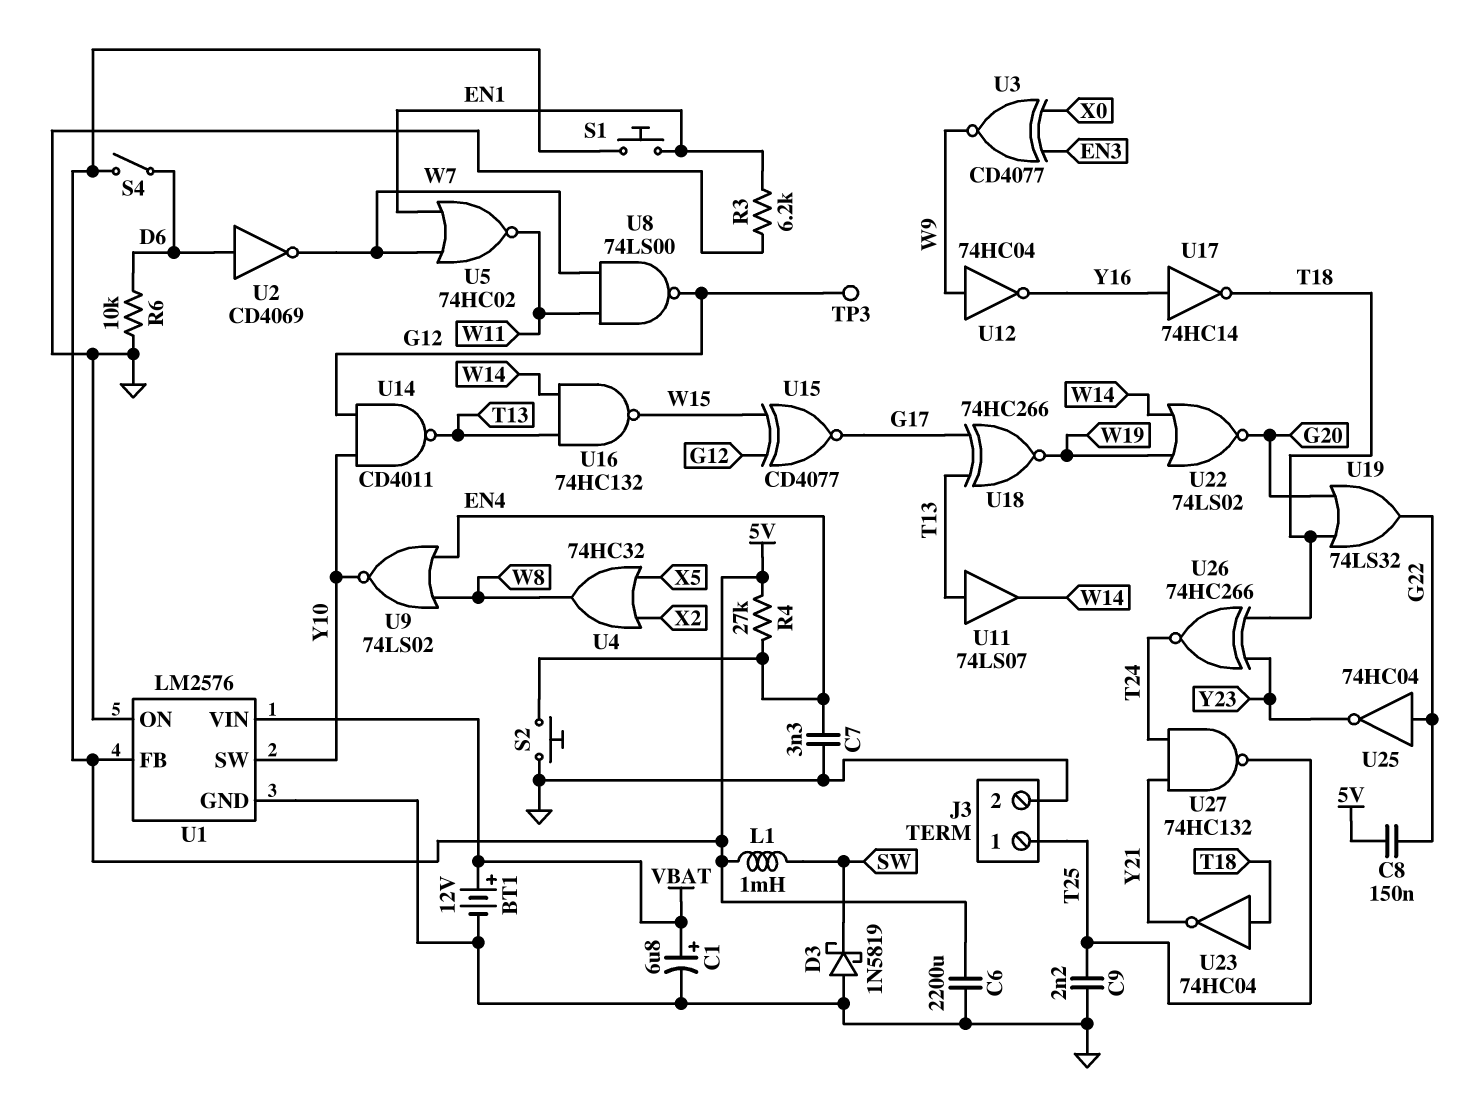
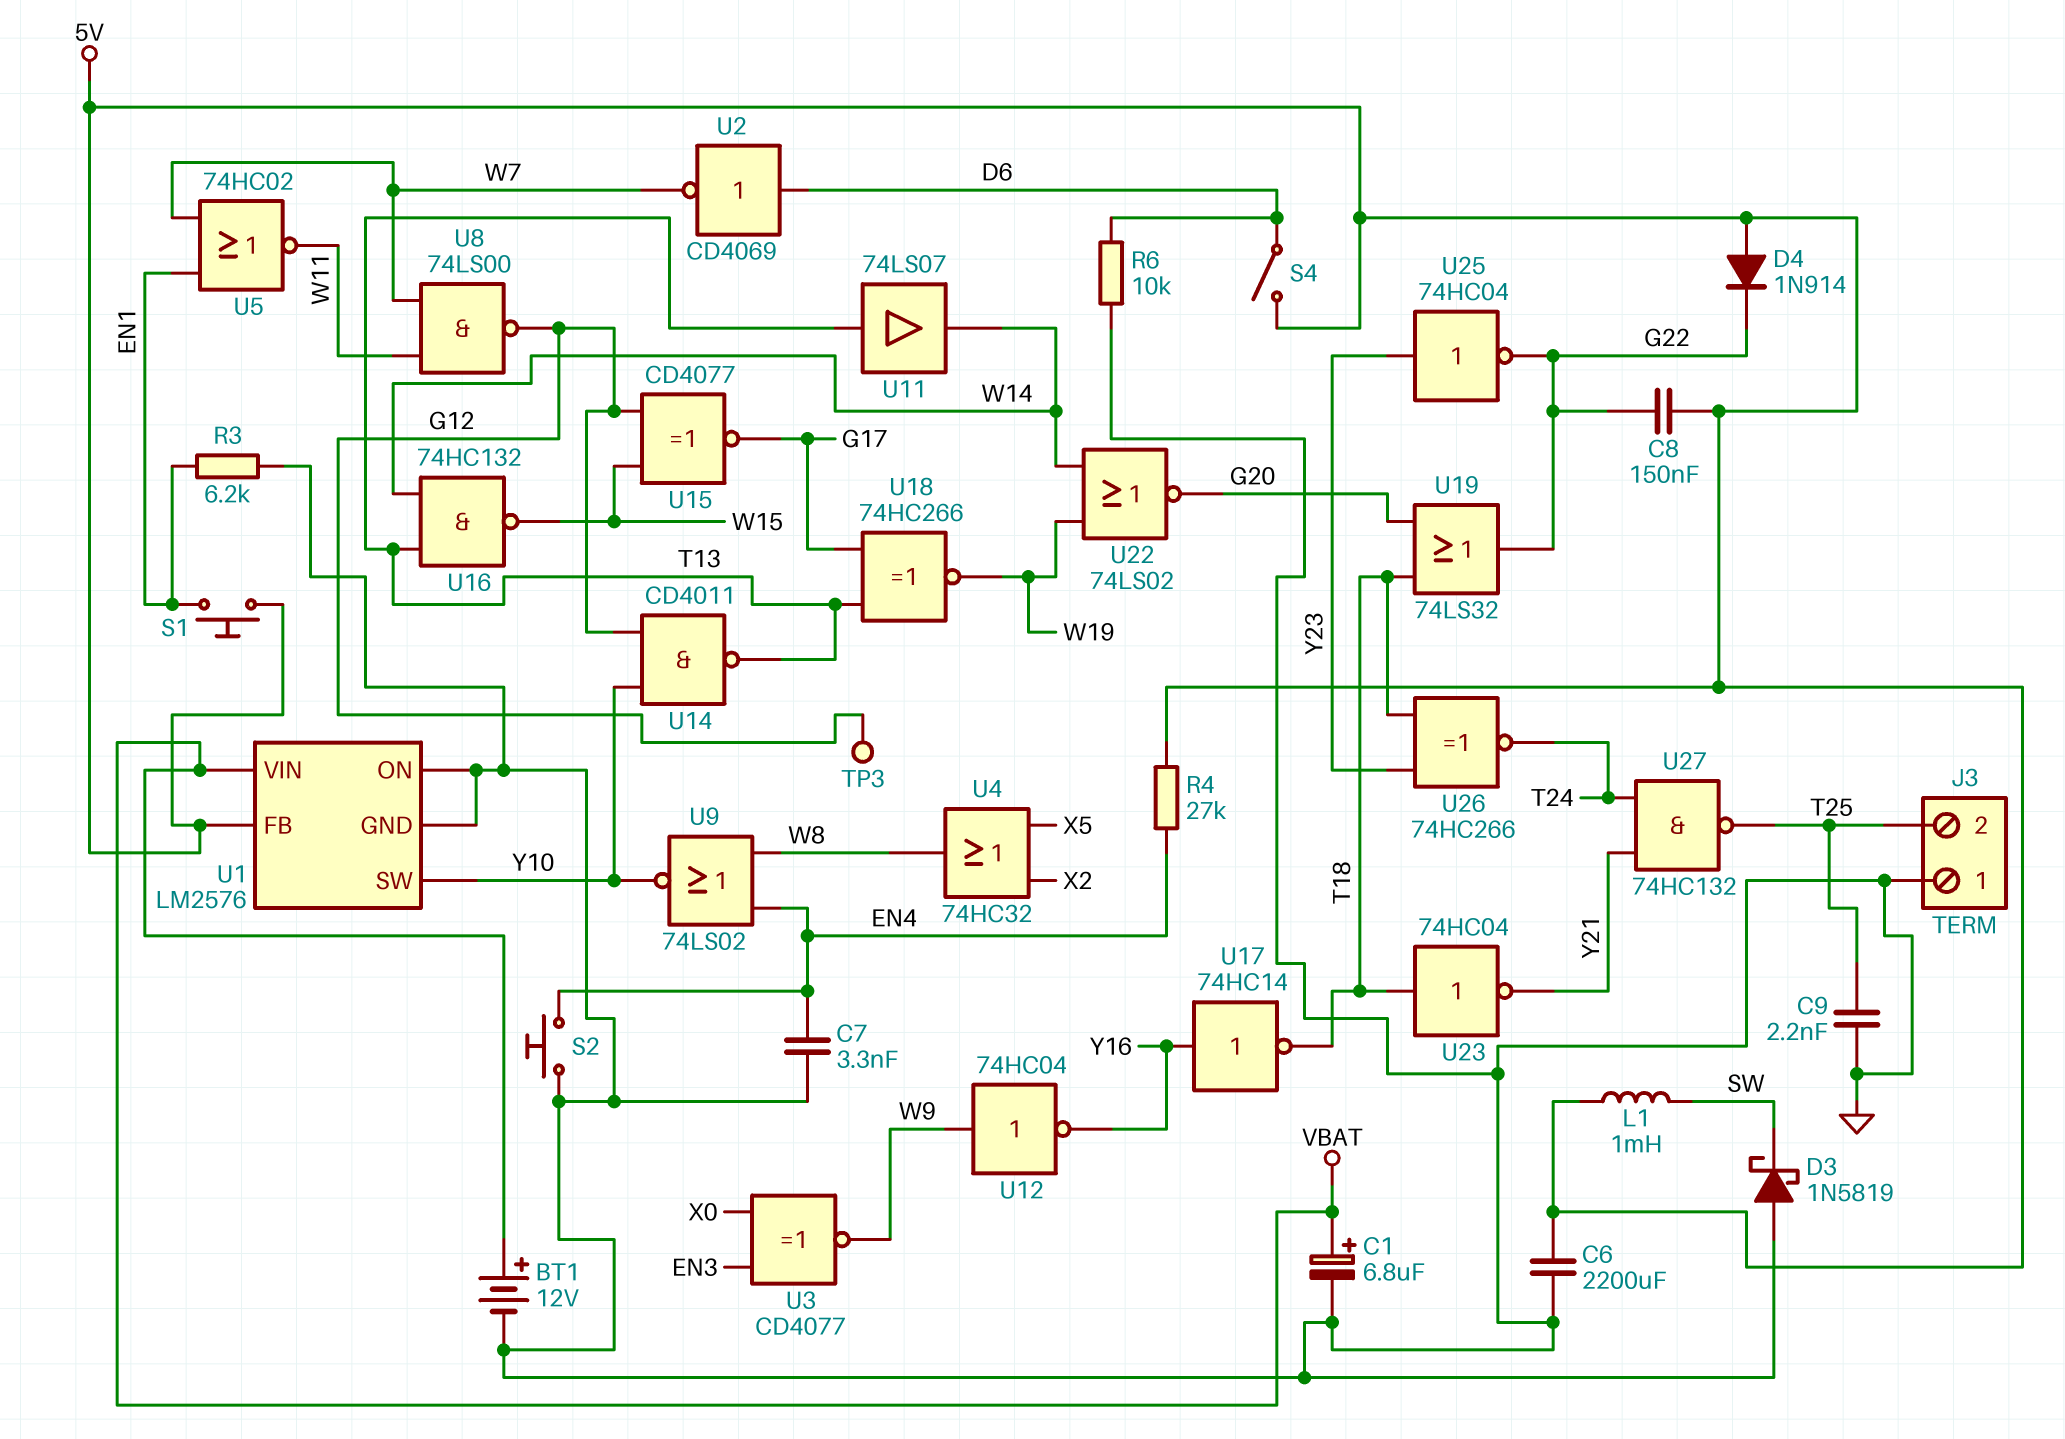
D4: none -> diode 1N914 (A 5V, K G22)
J3 pin 1: T25 -> GND
J3 pin 2: GND -> T25
U25: NOT 74HC04 (in G22, out Y23) -> NOT 74HC04 (in Y23, out G22)

